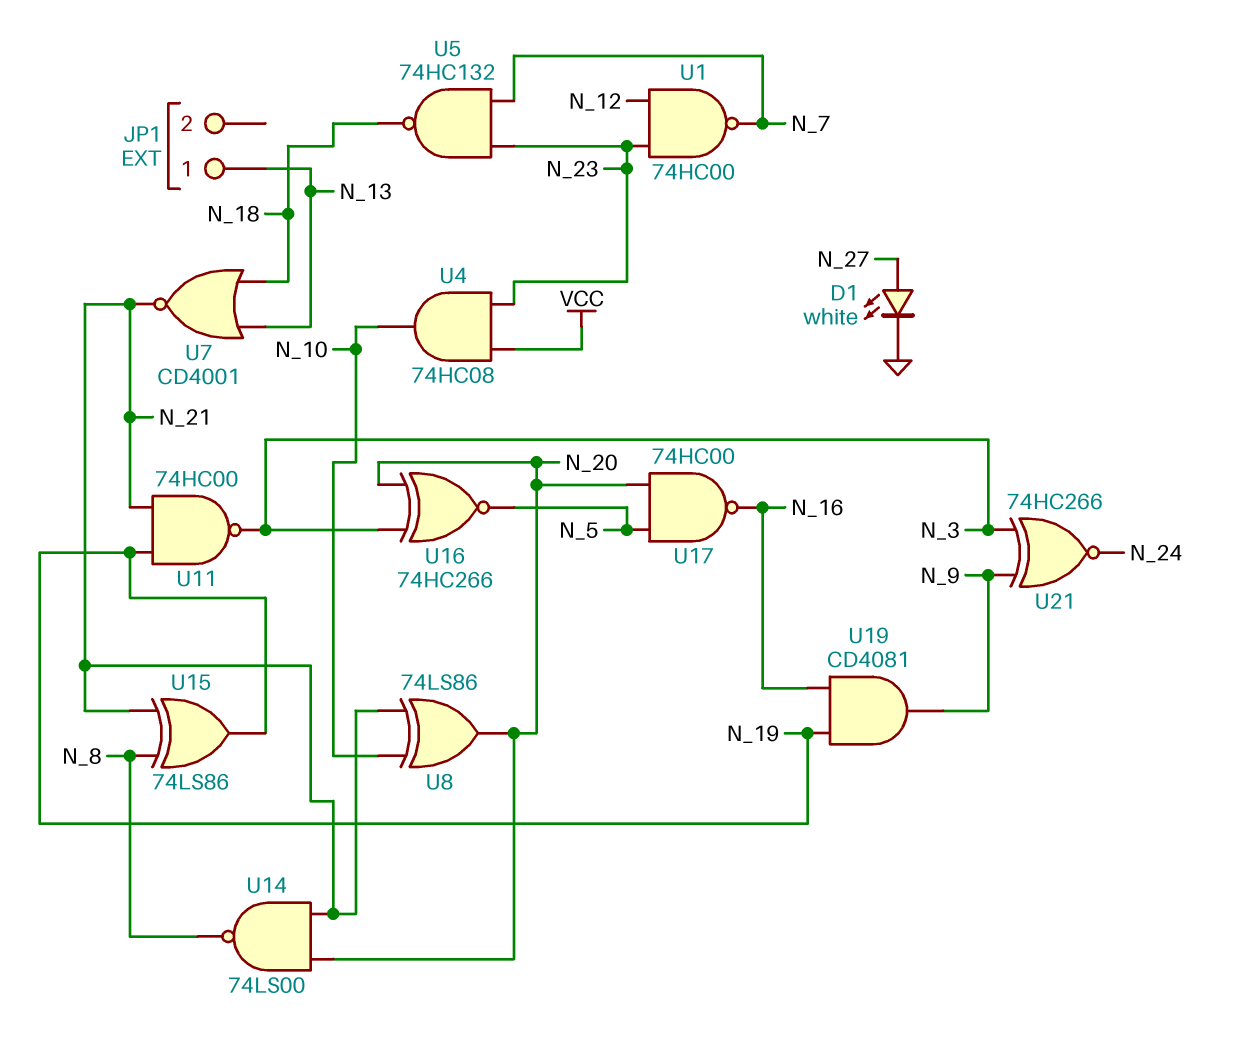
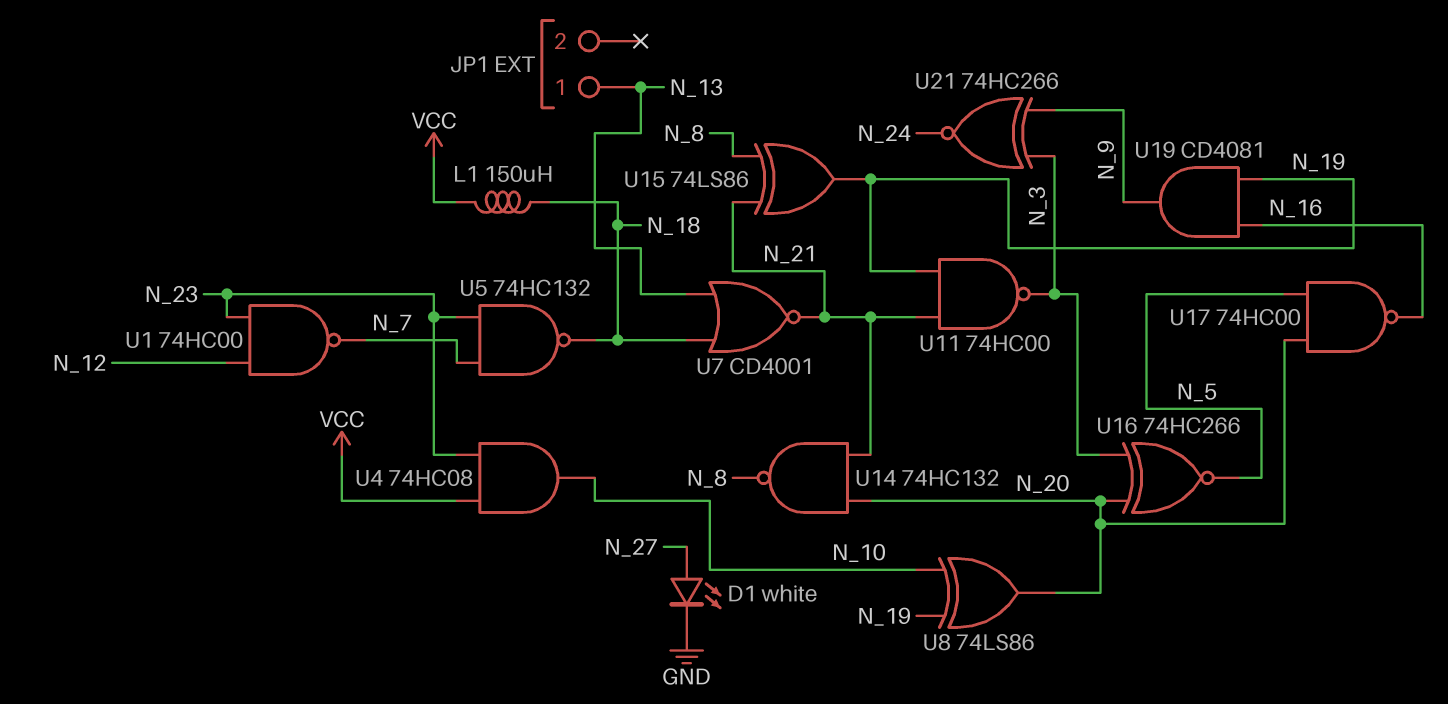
L1: none -> 150uH (N_18, VCC)
U8: XOR 74LS86 (in N_10, in N_21, out N_20) -> XOR 74LS86 (in N_10, in N_19, out N_20)
U14: NAND 74LS00 (in N_20, in N_21, out N_8) -> NAND 74HC132 (in N_20, in N_21, out N_8)

